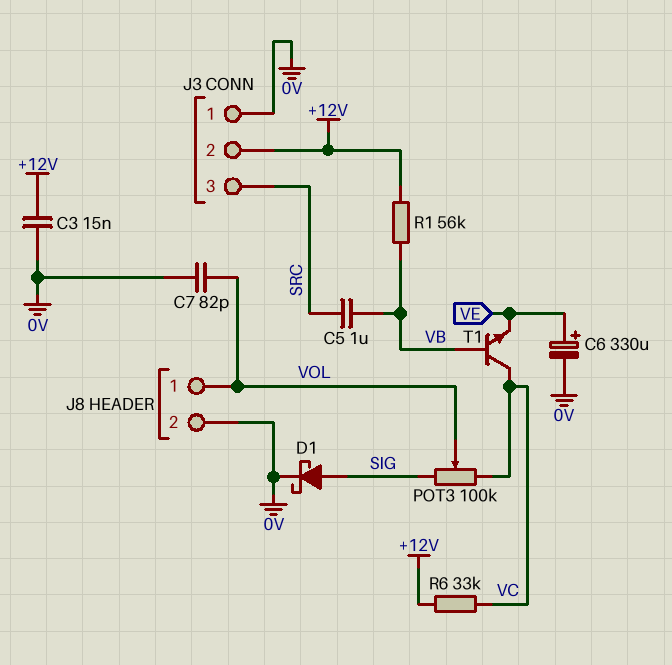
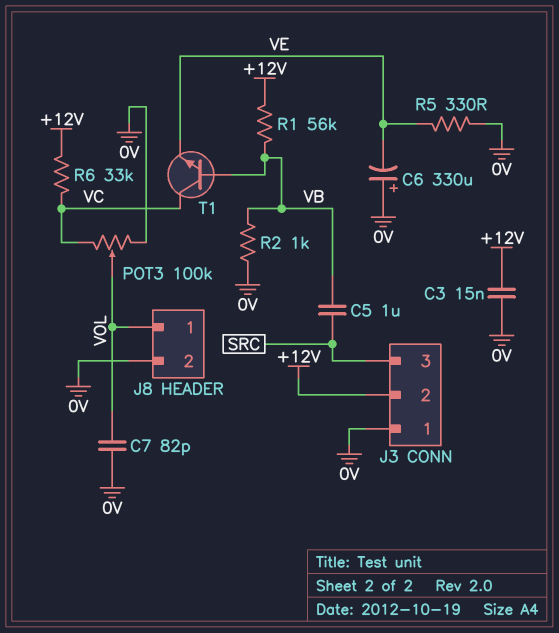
C6: 330uF (plus VE, minus 0V) -> 330uF (plus 0V, minus VE)
D1: schottky (A SIG, K 0V) -> none
POT3: 100k (SIG, VC, wiper VOL) -> 100k (0V, VC, wiper VOL)
R2: none -> 1k (0V, VB)
R5: none -> 330 (0V, VE)

